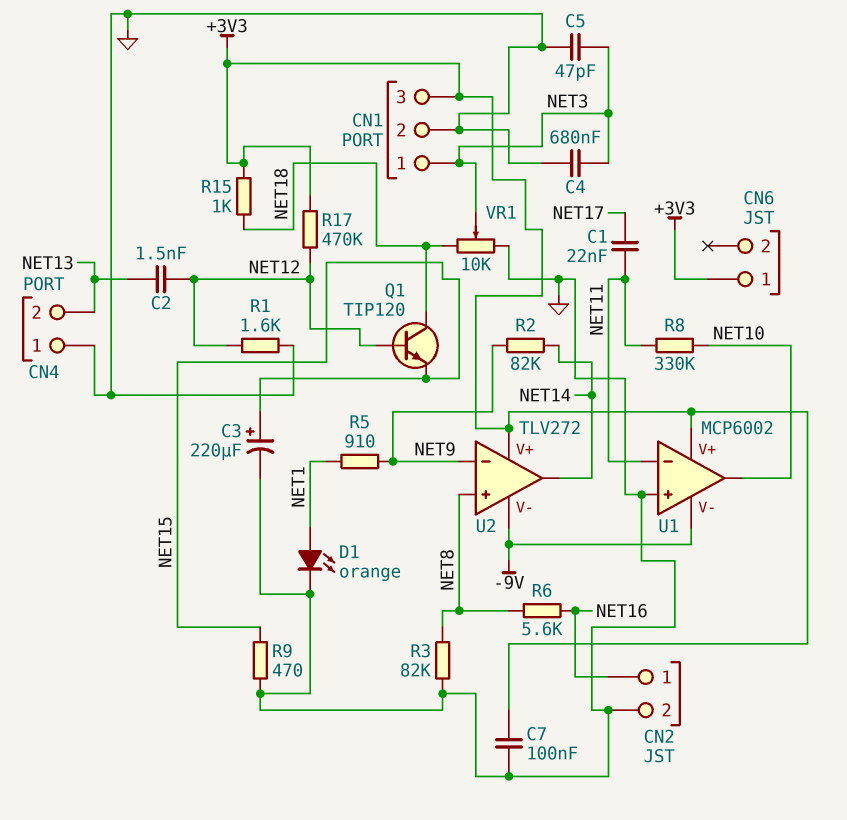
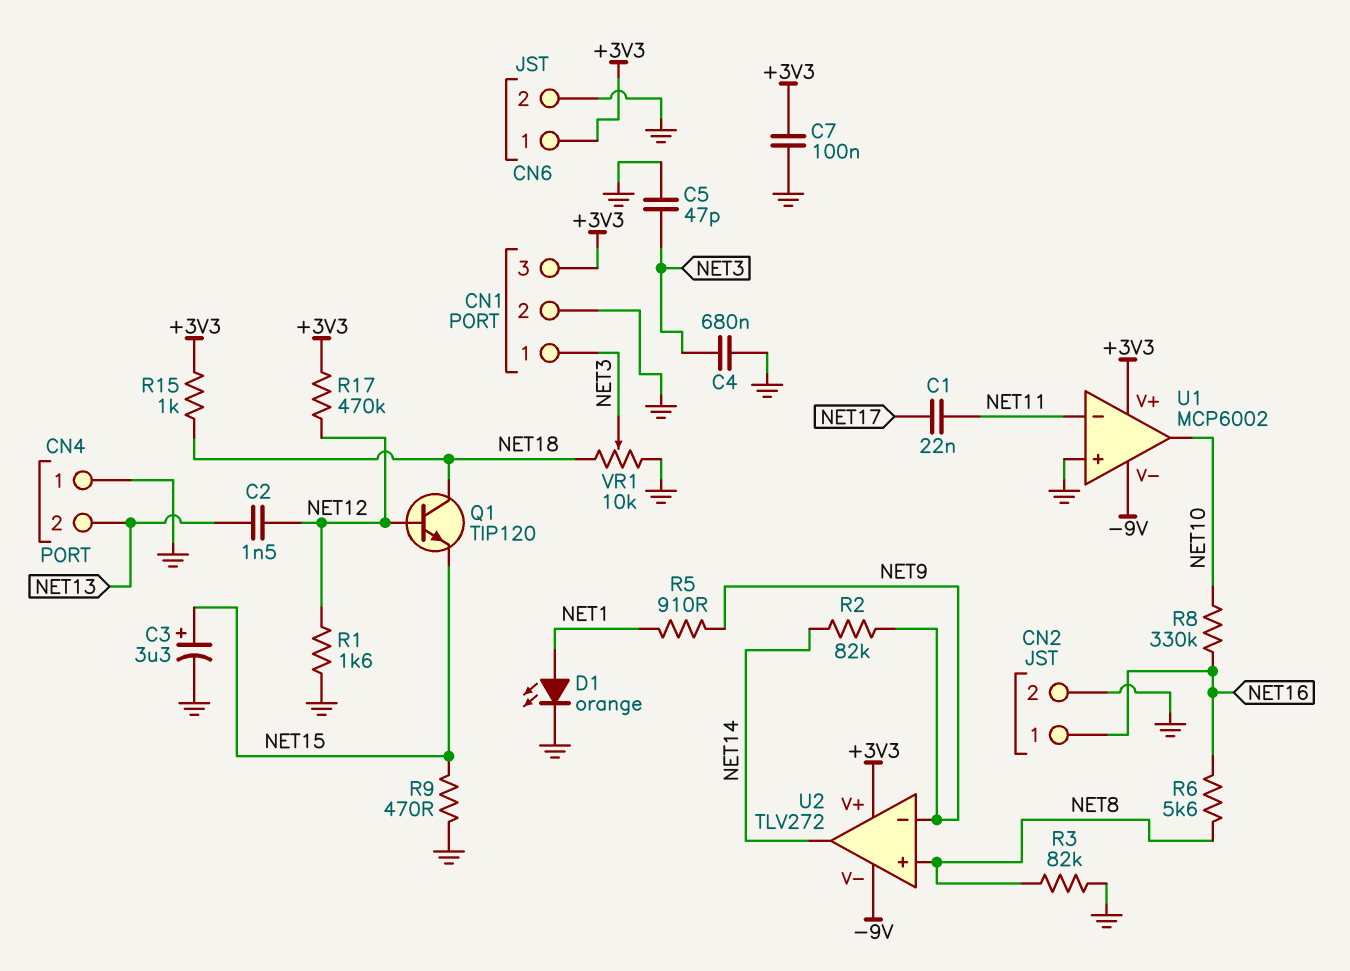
C3: 220uF (plus NET15, minus GND) -> 3.3uF (plus NET15, minus GND)
CN6 pin 2: none -> GND
R8: 330k (NET10, NET11) -> 330k (NET10, NET16)

